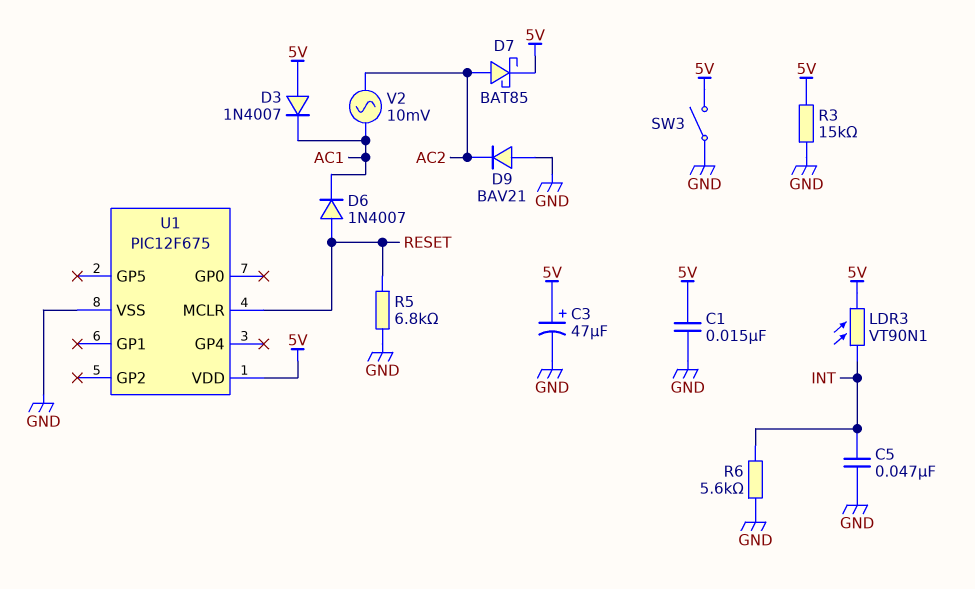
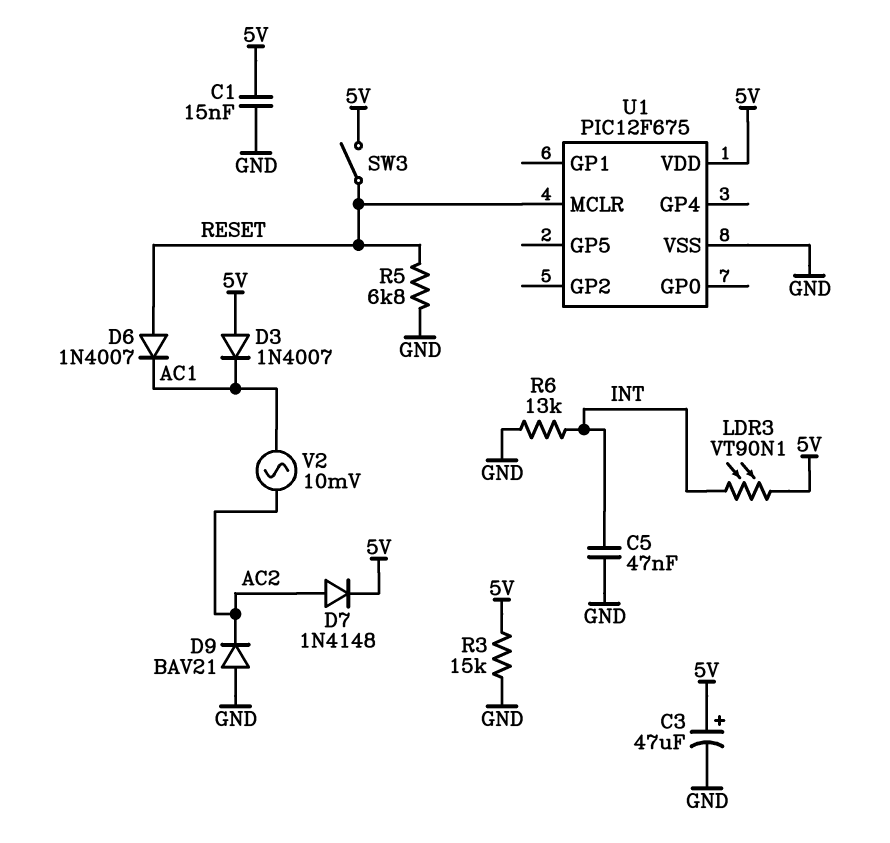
D7: schottky BAT85 (A AC2, K 5V) -> diode 1N4148 (A AC2, K 5V)
R6: 5.6k (GND, INT) -> 13k (GND, INT)
SW3: switch (5V, GND) -> switch (5V, RESET)

